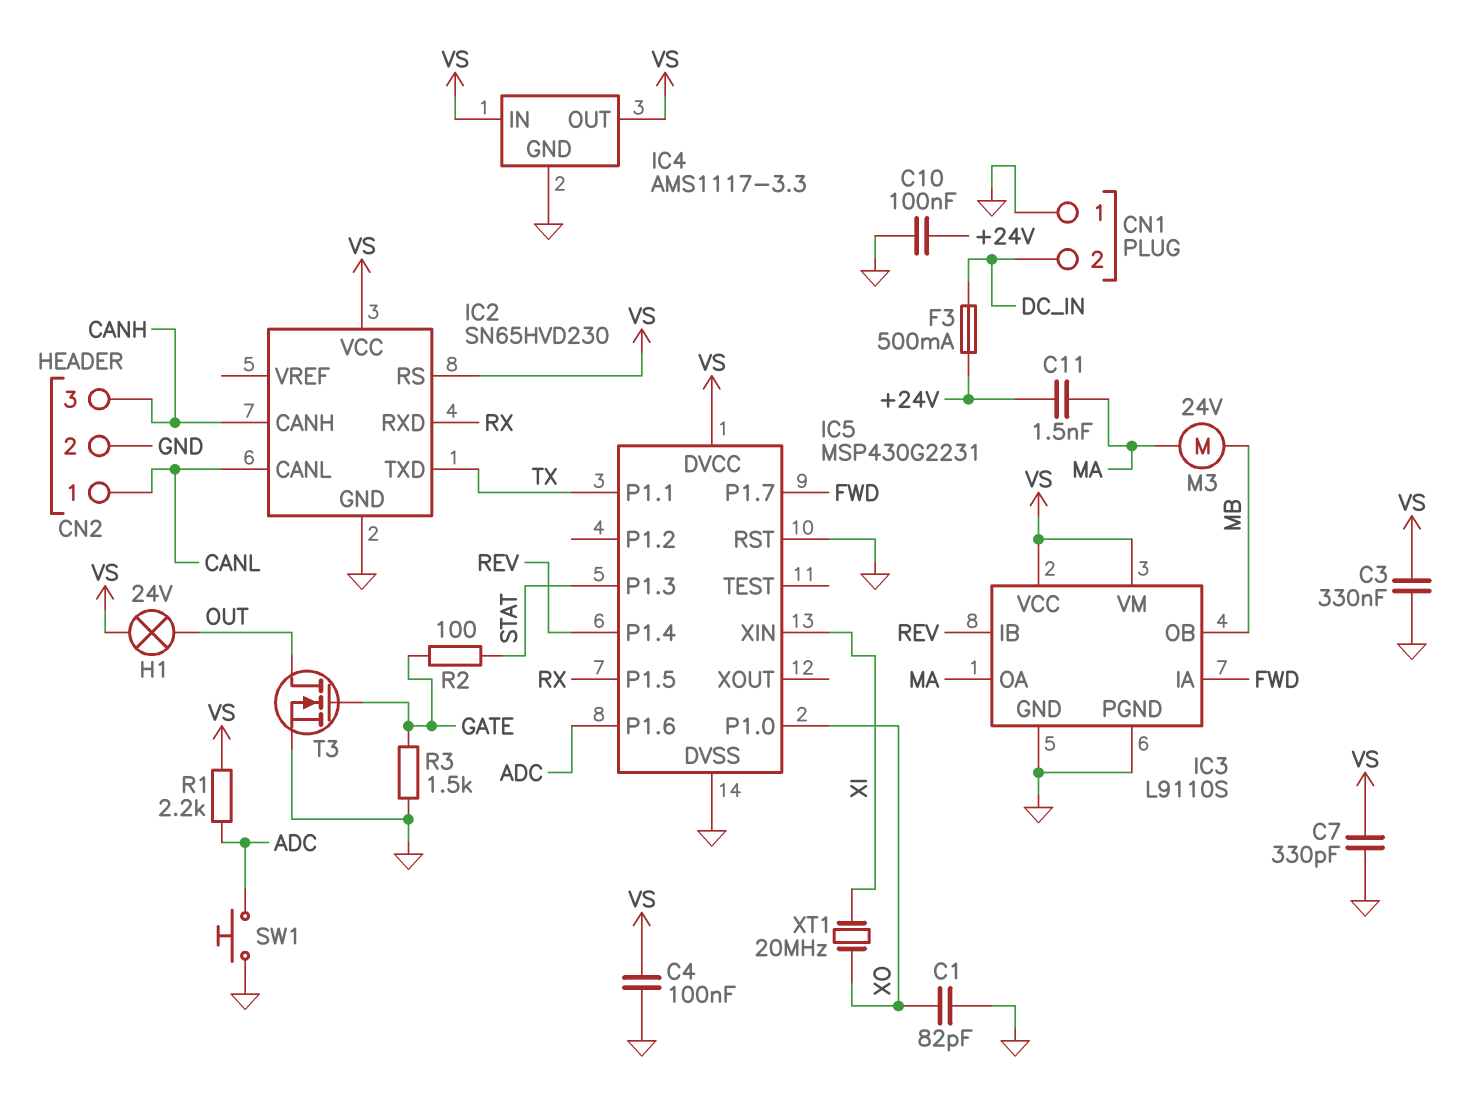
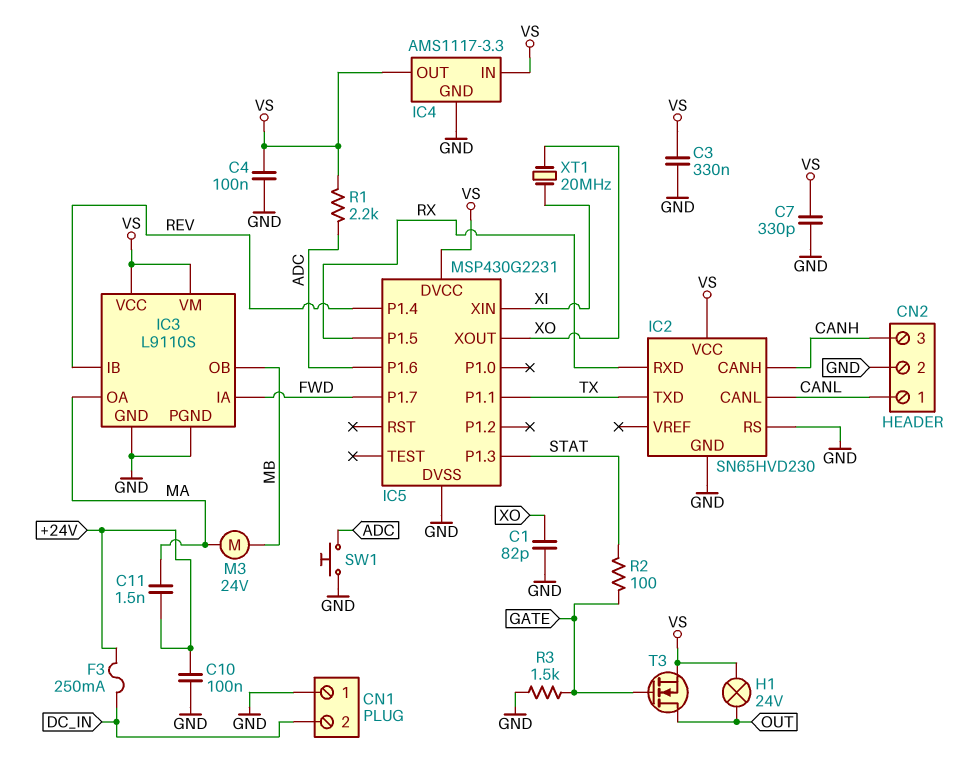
F3: 500mA (+24V, DC_IN) -> 250mA (+24V, DC_IN)
IC2 pin RS: VS -> GND
IC5 pin P1.0: XO -> none
IC5 pin RST: GND -> none
IC5 pin XOUT: none -> XO
T3: NMOS (G GATE, D OUT, S GND) -> NMOS (G GATE, D OUT, S VS)

